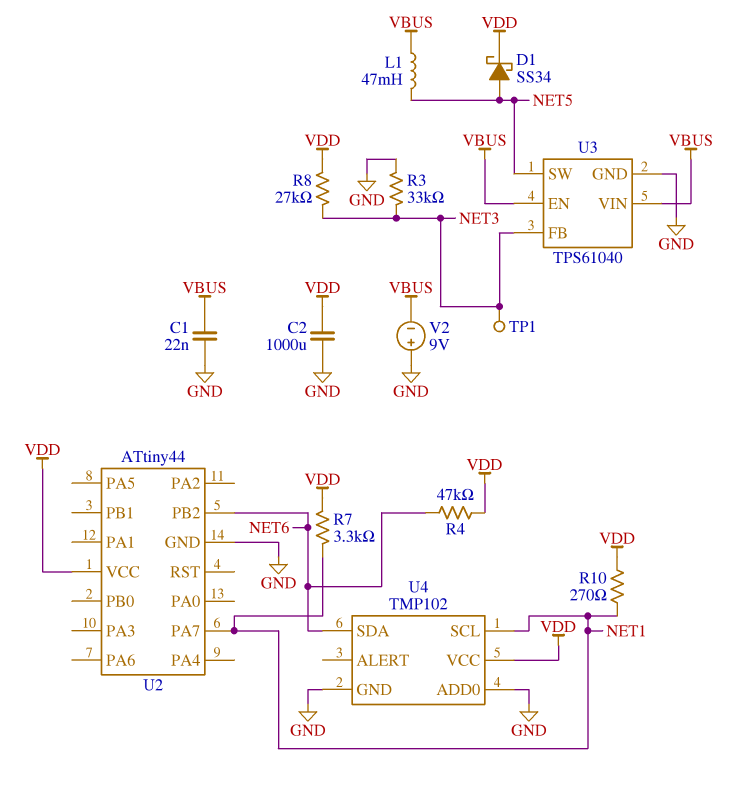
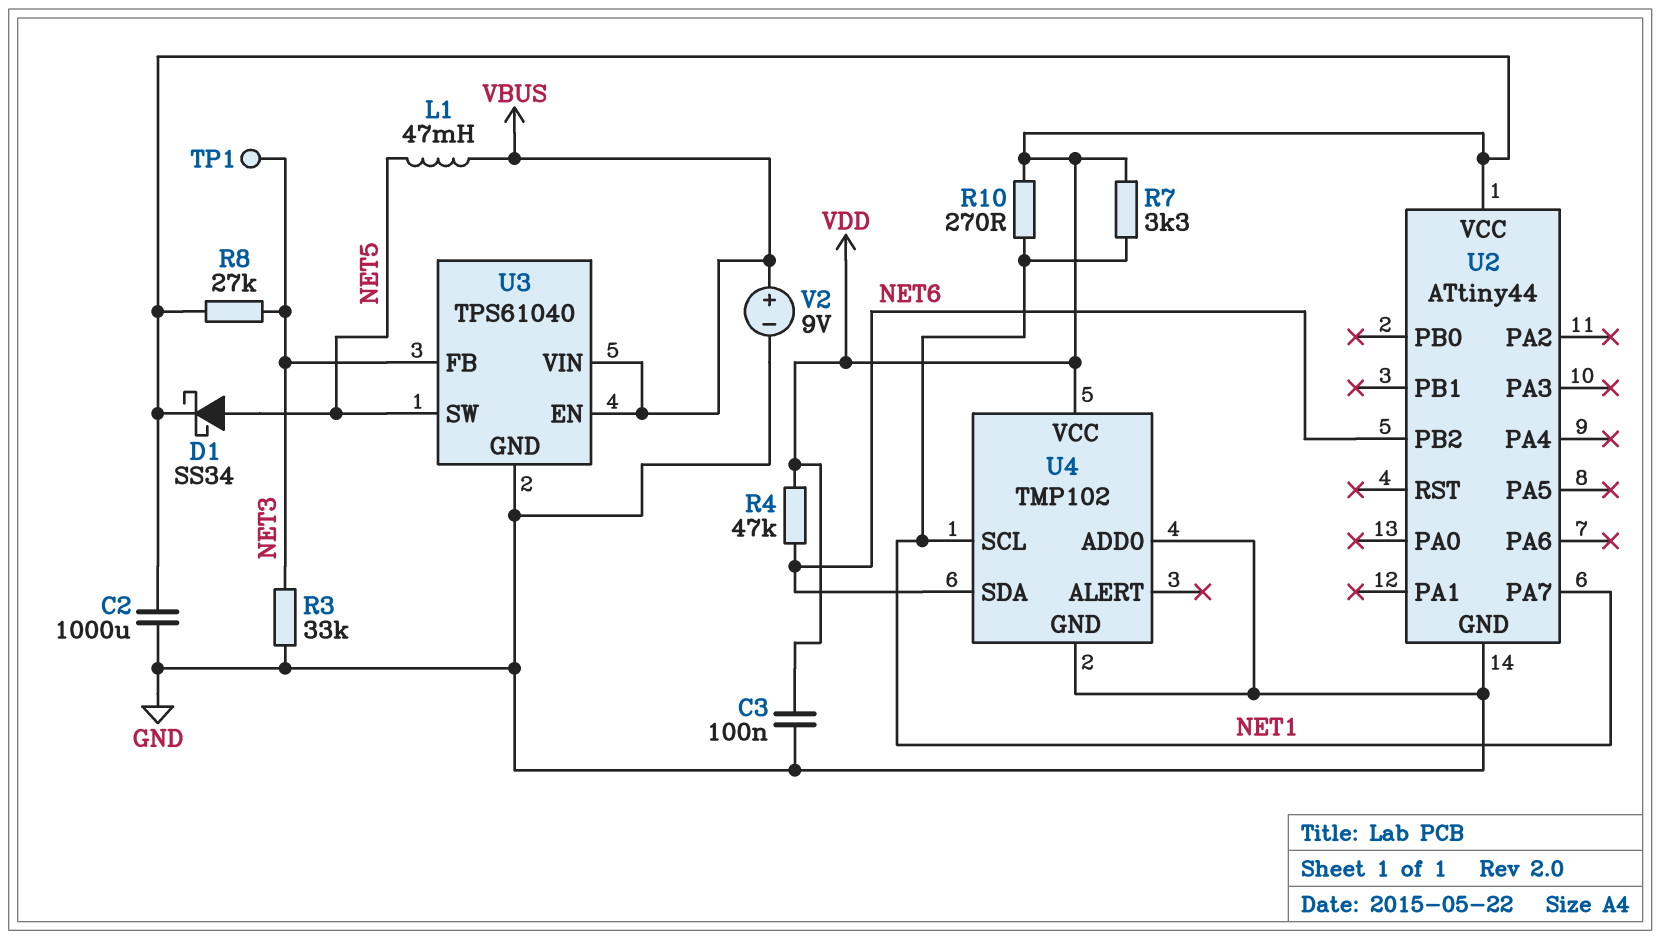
C1: 22nF (GND, VBUS) -> none
C3: none -> 100nF (GND, VDD)
V2: 9V (plus GND, minus VBUS) -> 9V (plus VBUS, minus GND)

